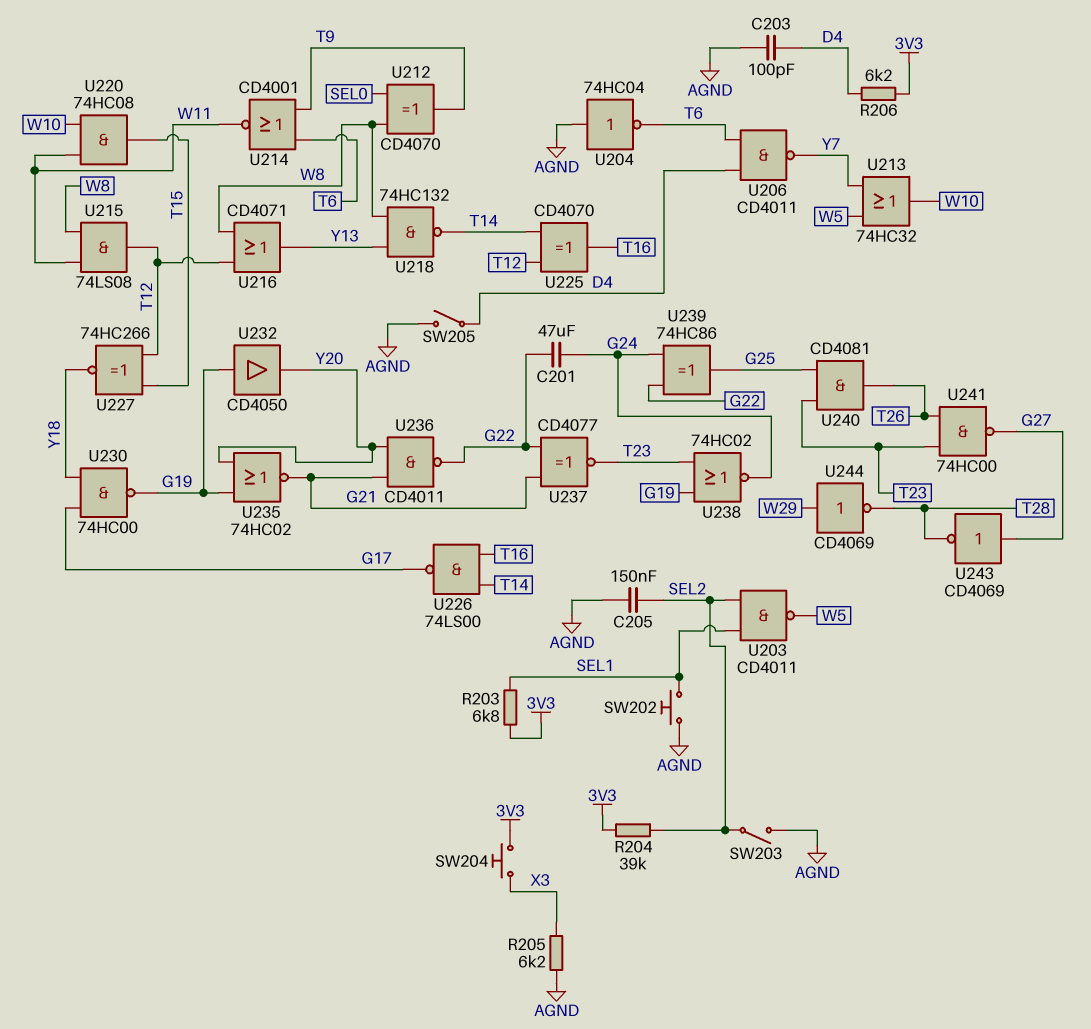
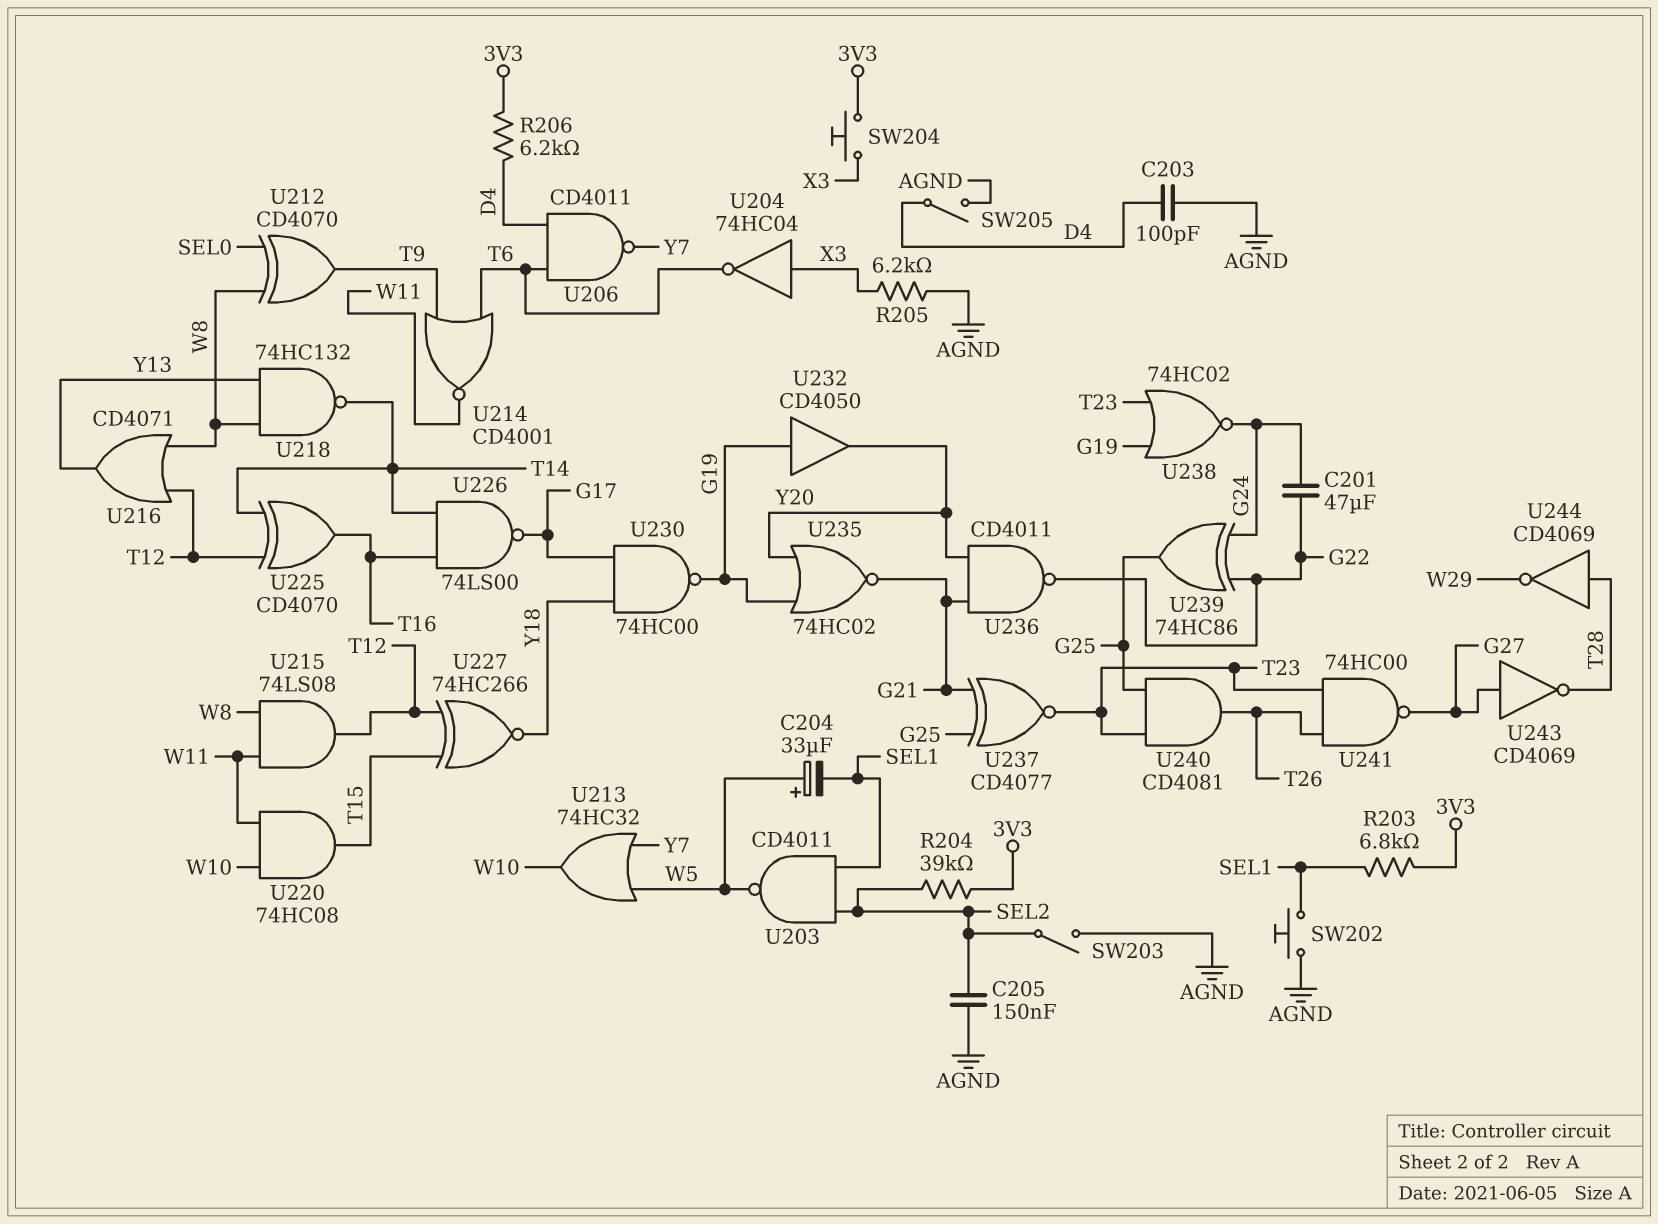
C204: none -> 33uF (plus W5, minus SEL1)
U204: NOT 74HC04 (in AGND, out T6) -> NOT 74HC04 (in X3, out T6)
U237: XNOR CD4077 (in G21, in G22, out T23) -> XNOR CD4077 (in G21, in G25, out T23)
U244: NOT CD4069 (in W29, out T28) -> NOT CD4069 (in T28, out W29)

